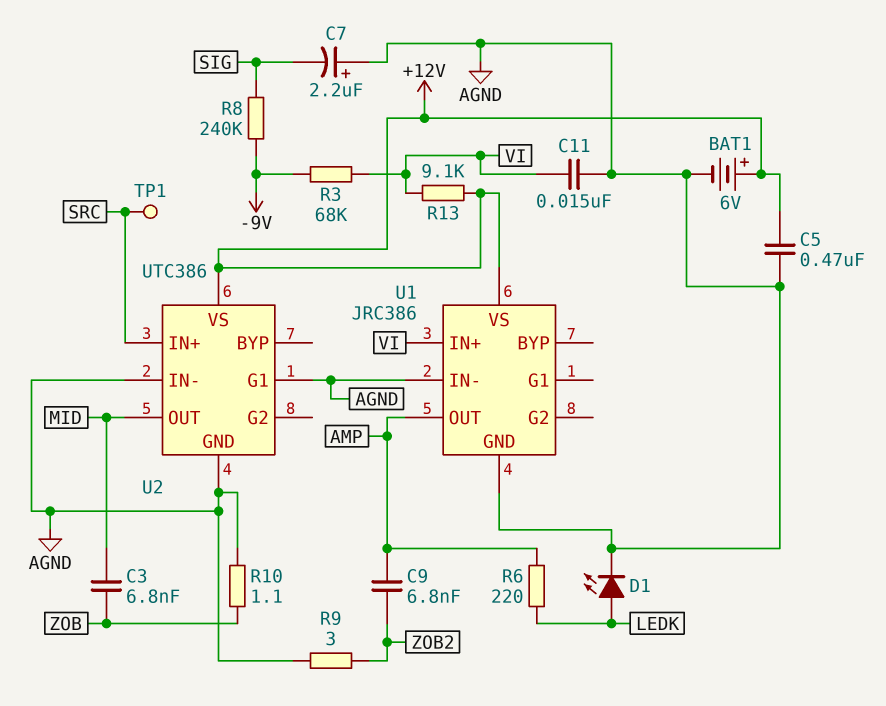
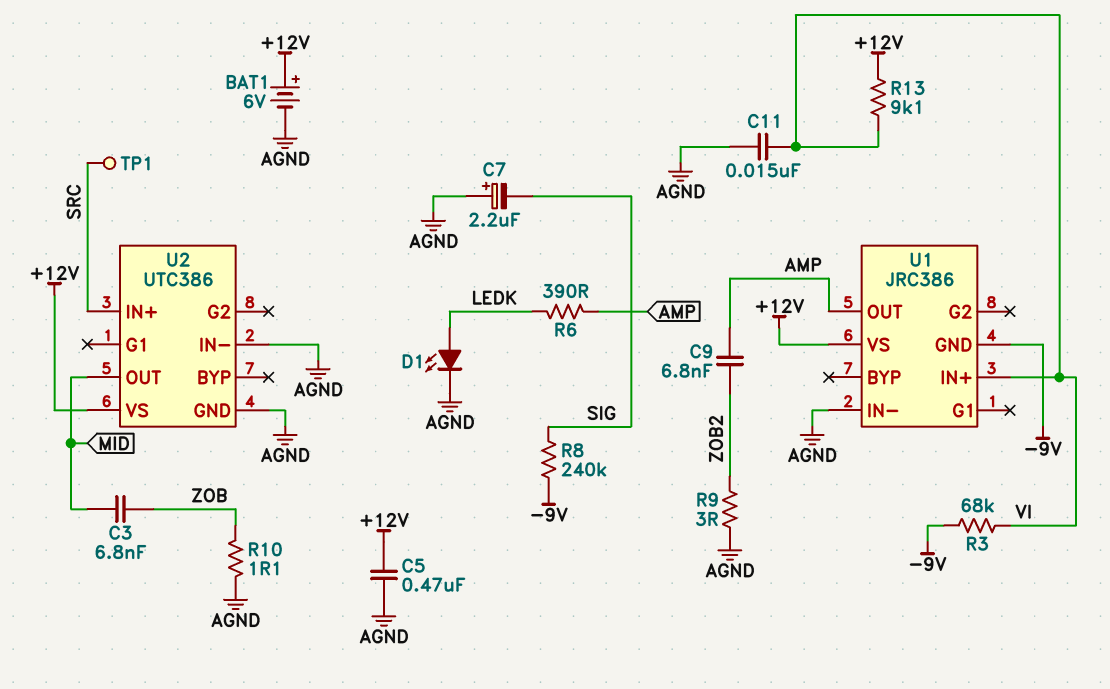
R6: 220 (AMP, LEDK) -> 390 (AMP, LEDK)
U1 pin GND: AGND -> -9V
U2 pin G1: AGND -> none

